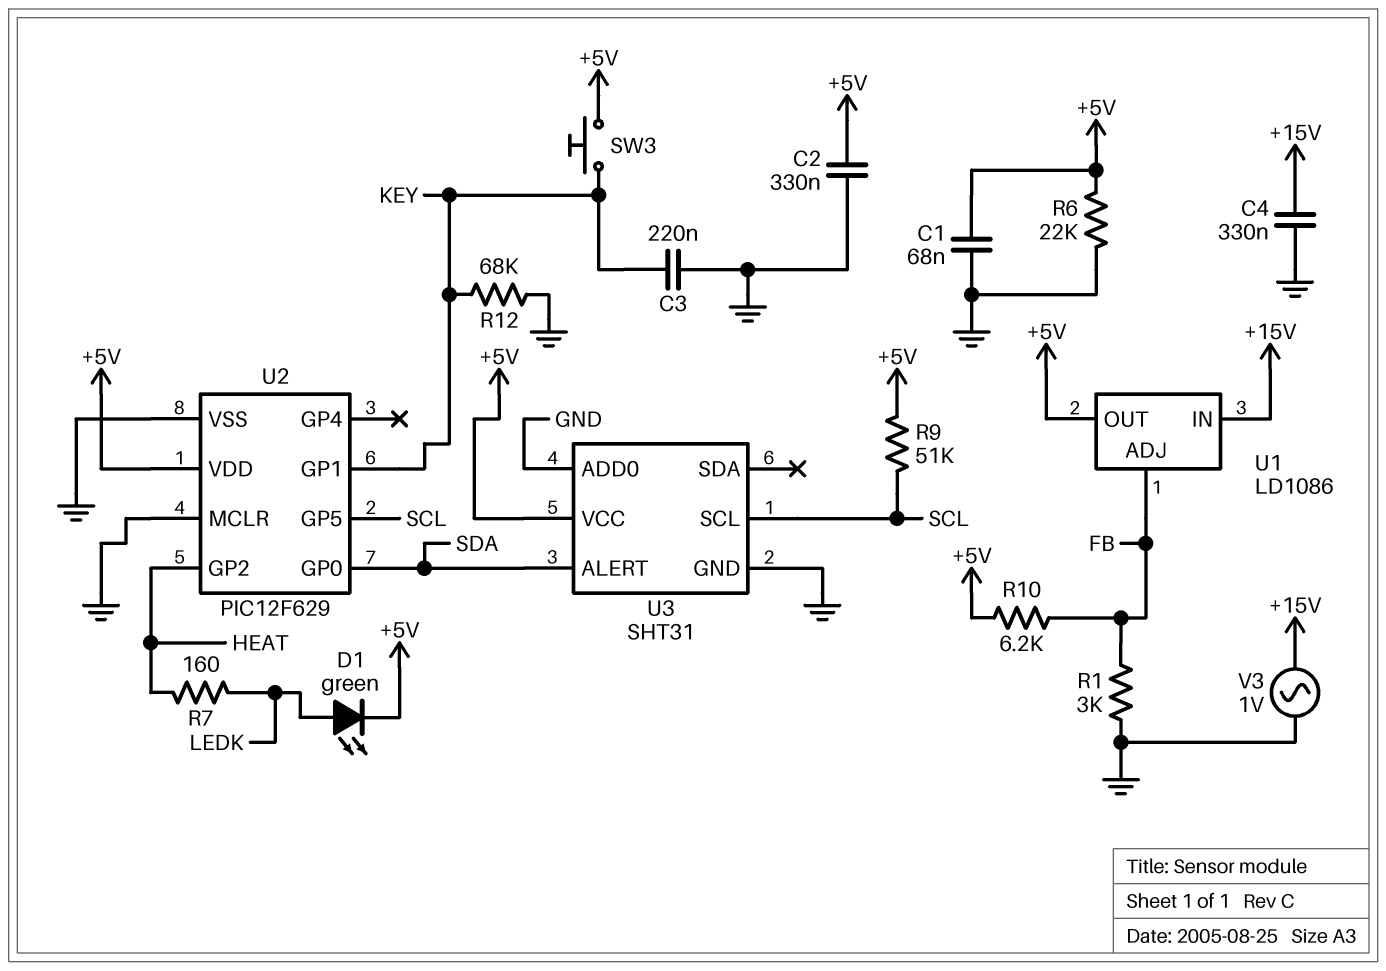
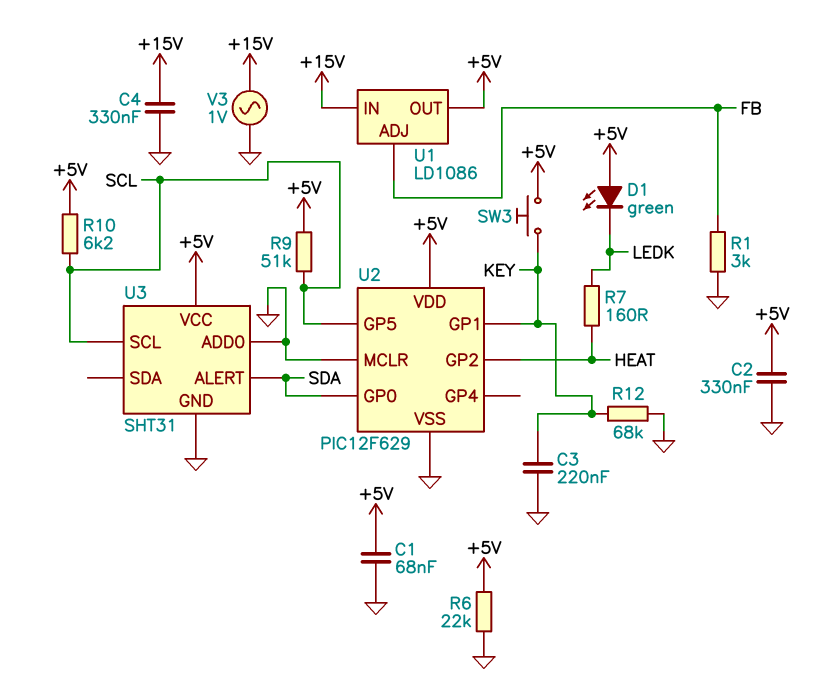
D1: LED green (A LEDK, K +5V) -> LED green (A +5V, K LEDK)
R10: 6.2k (+5V, FB) -> 6.2k (+5V, SCL)

